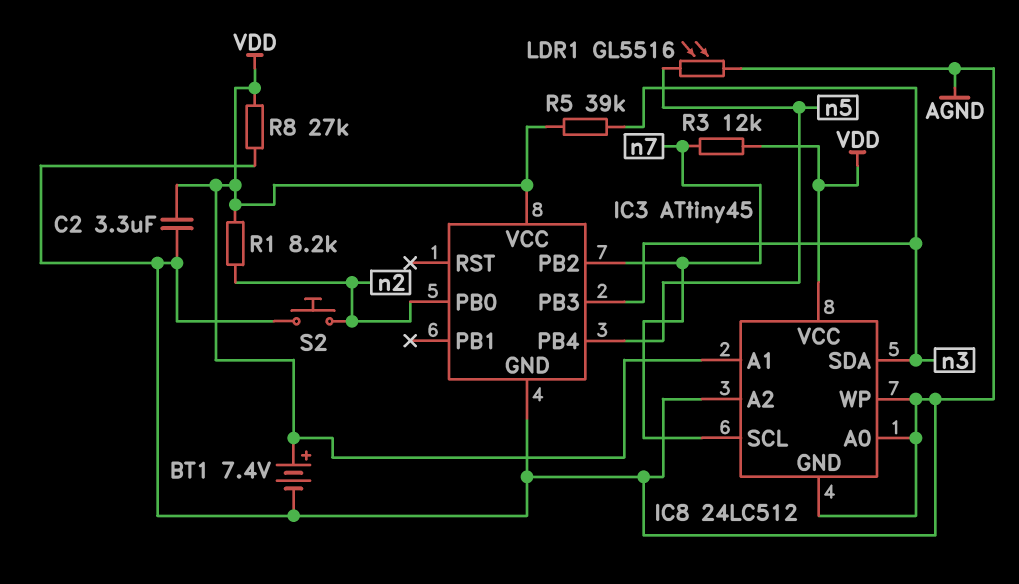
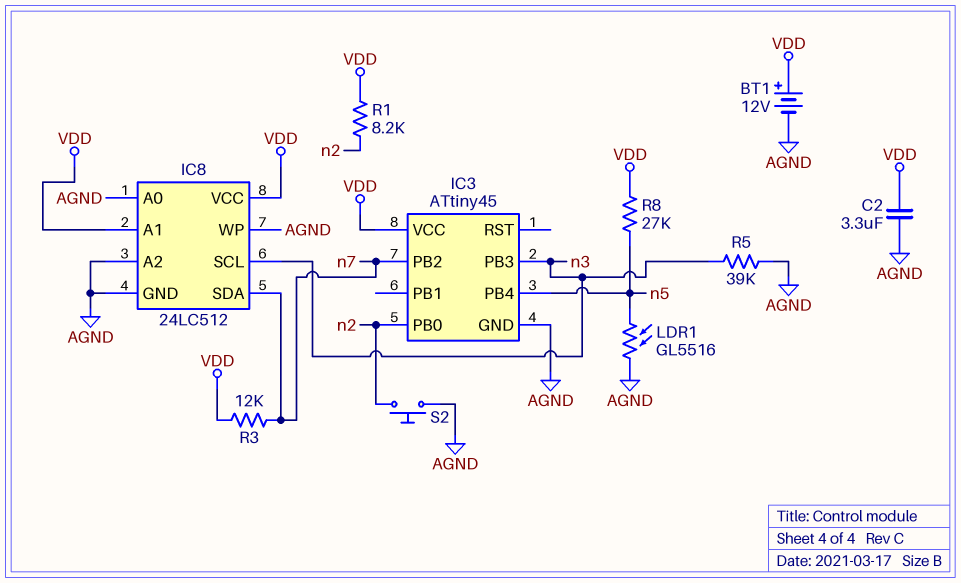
BT1: 7.4V (plus VDD, minus AGND) -> 12V (plus VDD, minus AGND)
IC8 pin SCL: n7 -> n3
IC8 pin SDA: n3 -> n7
R5: 39k (VDD, n3) -> 39k (AGND, n3)
R8: 27k (AGND, VDD) -> 27k (VDD, n5)

